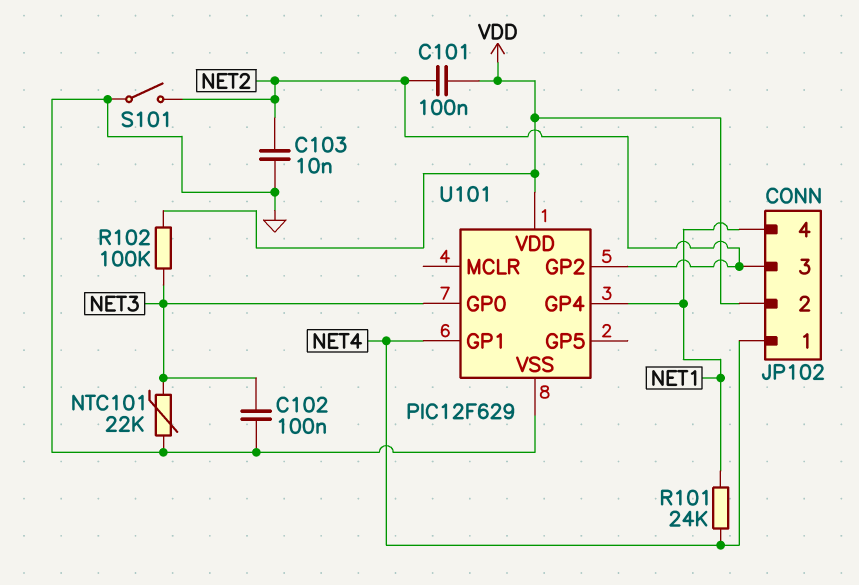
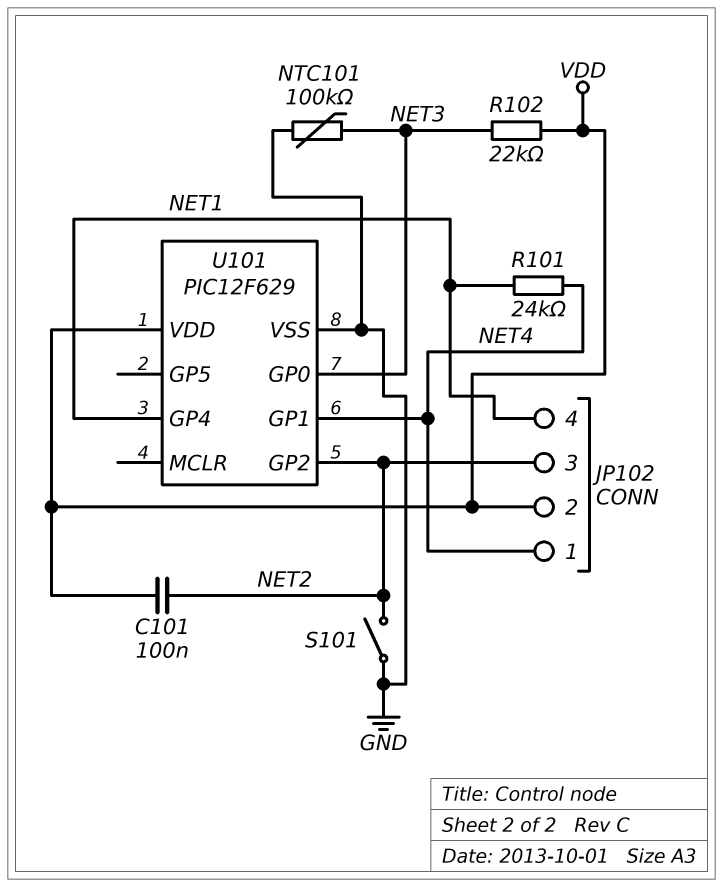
C102: 100nF (GND, NET3) -> none
C103: 10nF (GND, NET2) -> none
NTC101: 22k (GND, NET3) -> 100k (GND, NET3)
R102: 100k (NET3, VDD) -> 22k (NET3, VDD)

